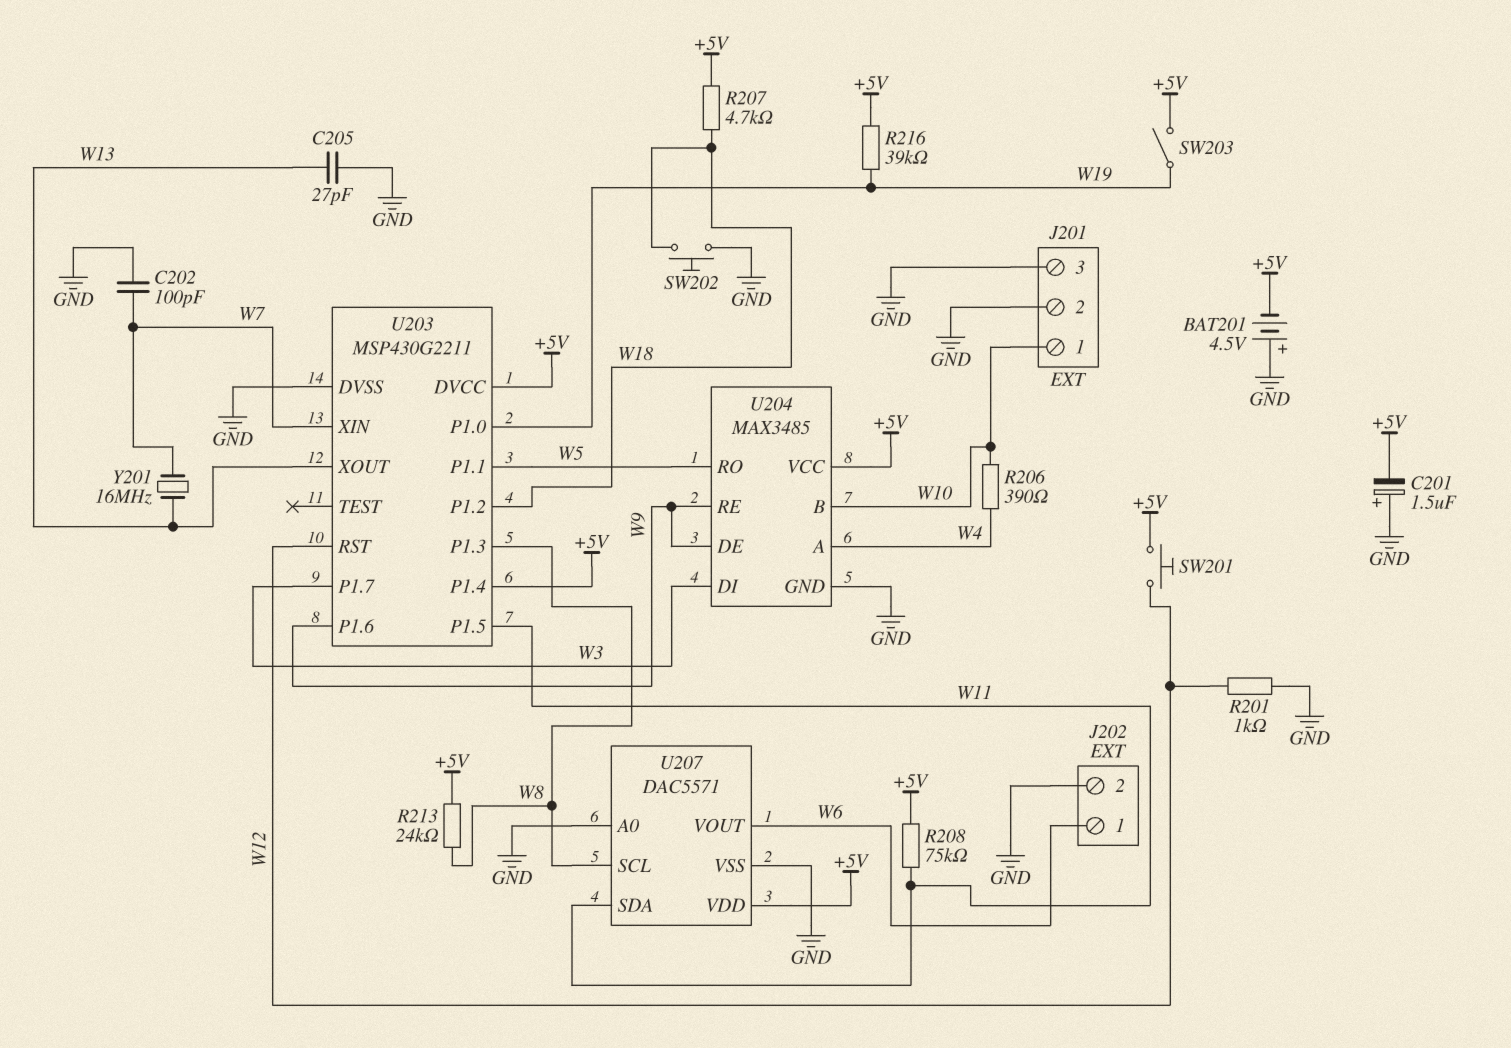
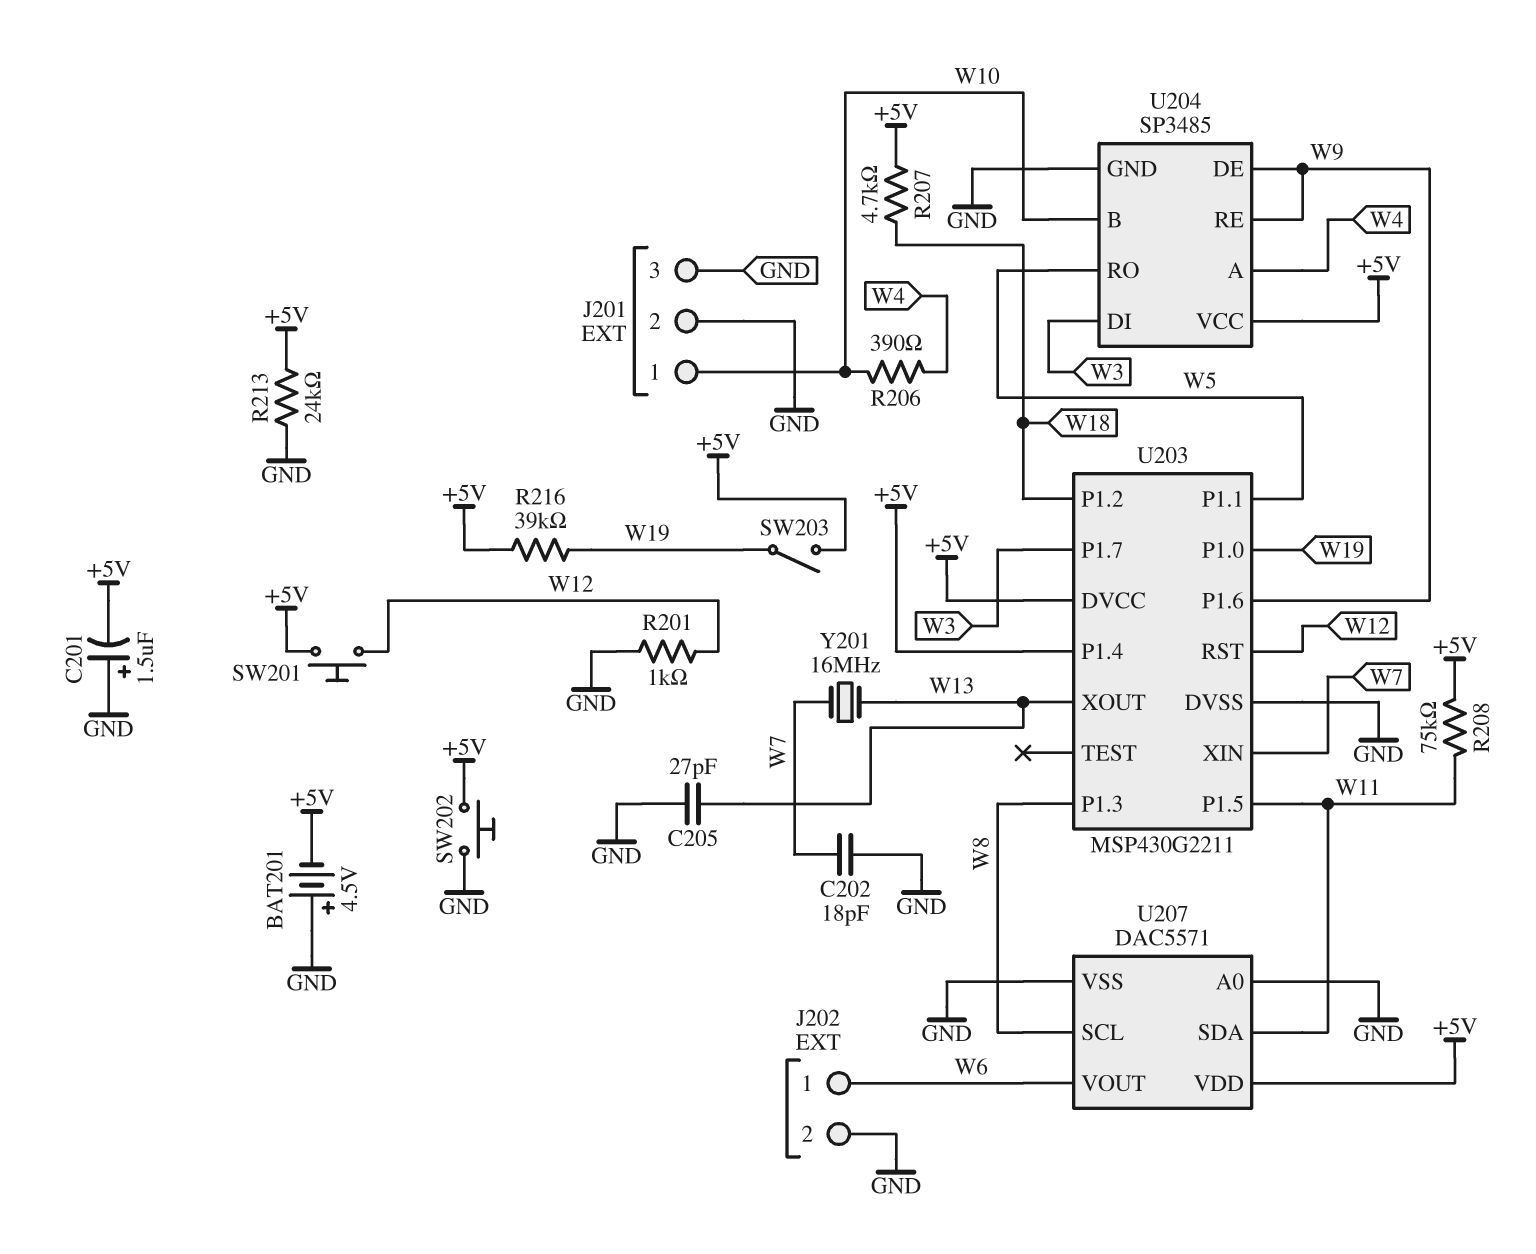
C202: 100pF (GND, W7) -> 18pF (GND, W7)
R213: 24k (+5V, W8) -> 24k (+5V, GND)
SW202: button (GND, W18) -> button (+5V, GND)
U204: MAX3485 -> SP3485

